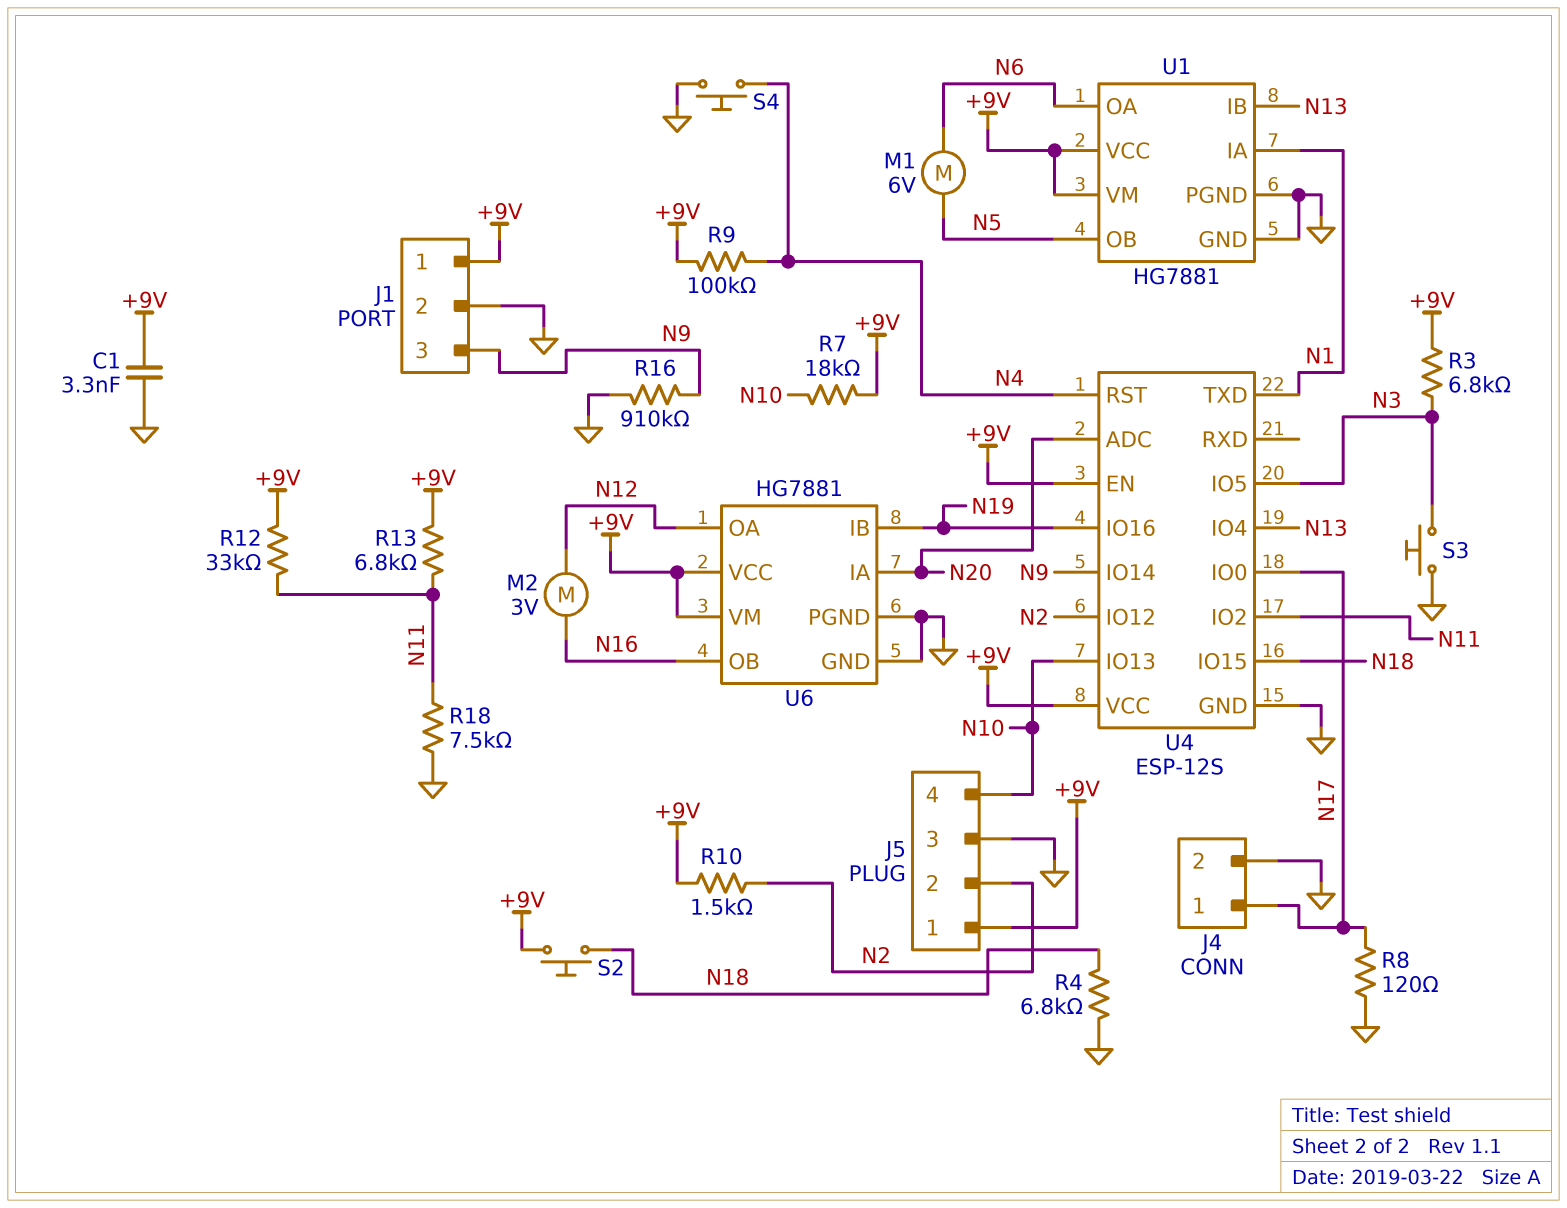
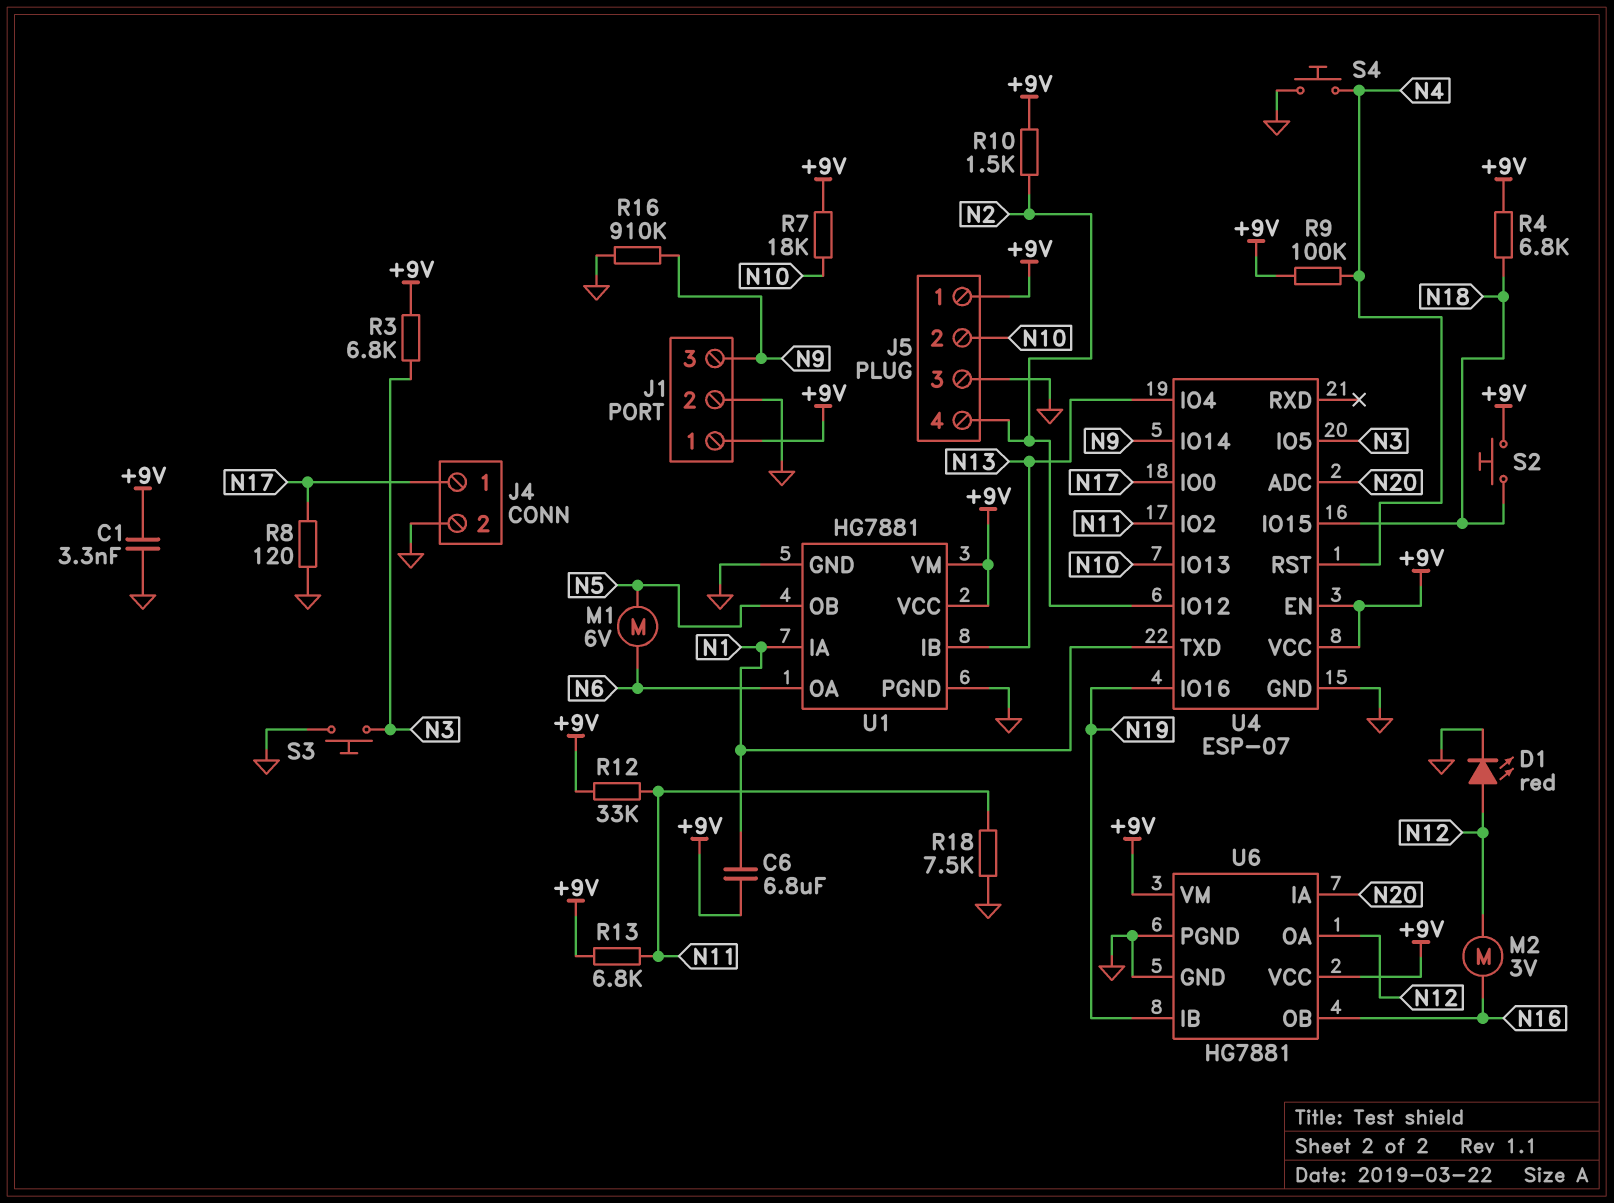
C6: none -> 6.8uF (+9V, N1)
D1: none -> LED red (A N12, K GND)
J5 pin 2: N2 -> N10
J5 pin 4: N10 -> N2
R4: 6.8k (GND, N18) -> 6.8k (+9V, N18)
U4: ESP-12S -> ESP-07

